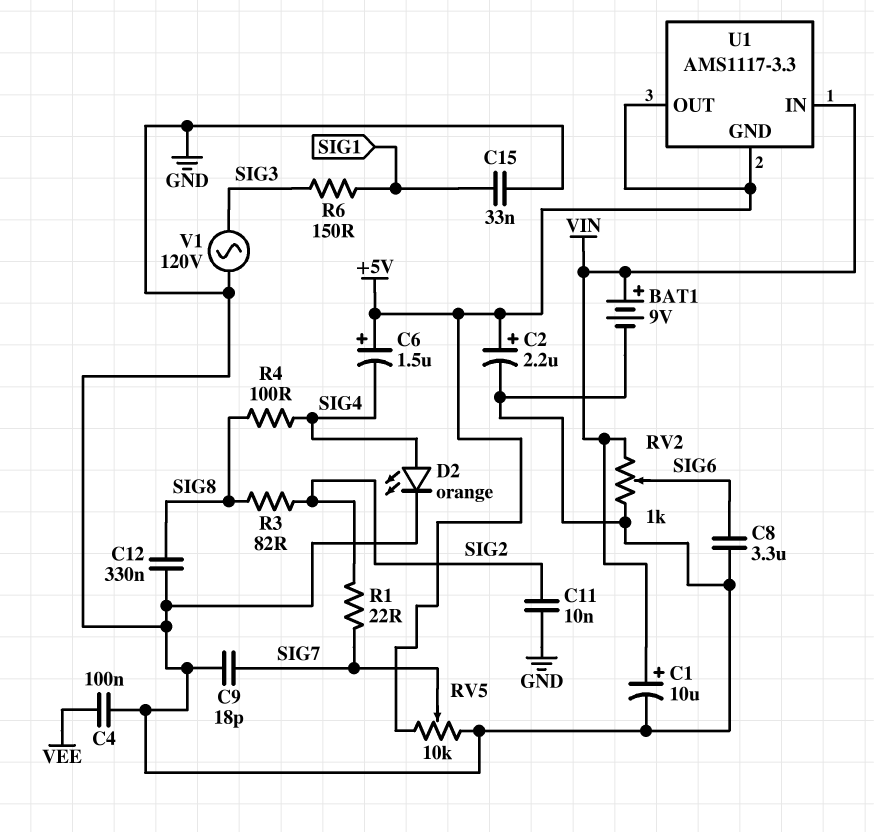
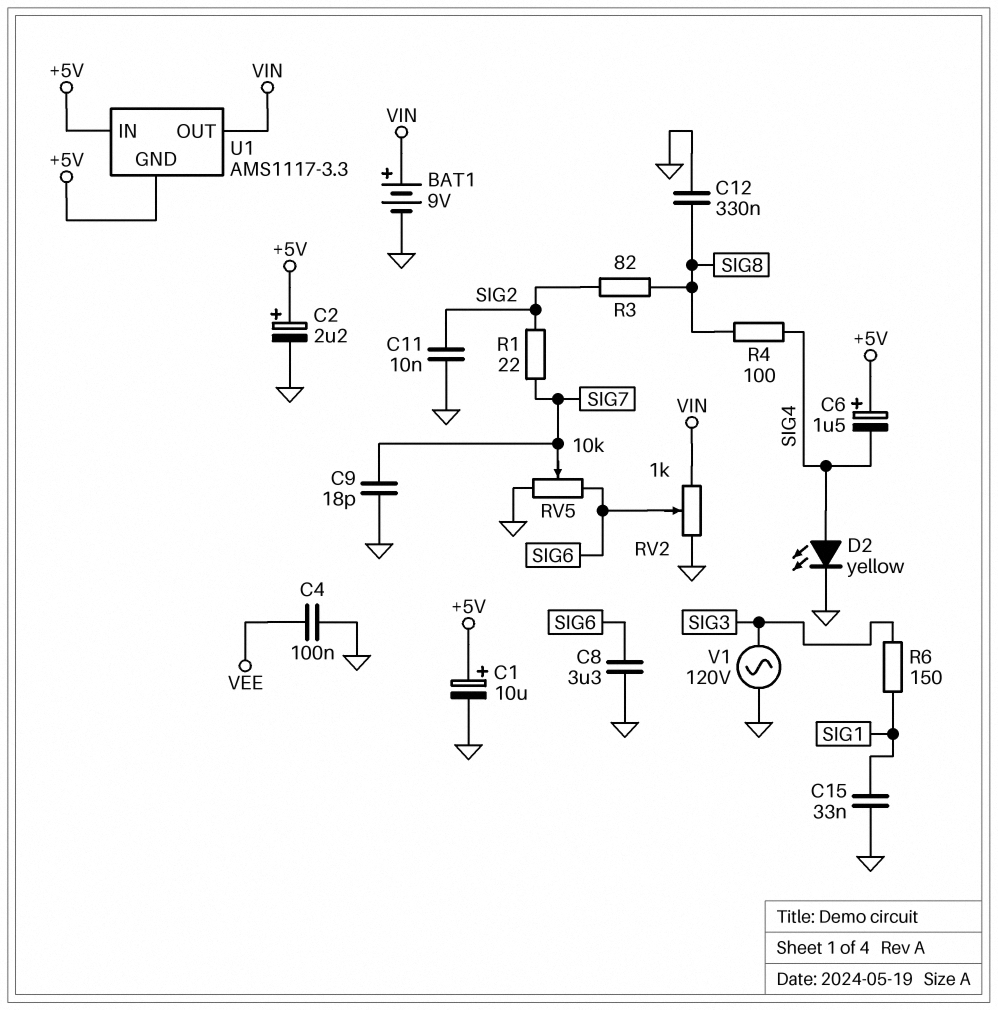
C1: 10uF (plus VIN, minus GND) -> 10uF (plus +5V, minus GND)
D2: LED orange (A SIG4, K GND) -> LED yellow (A SIG4, K GND)
RV5: 10k (+5V, GND, wiper SIG7) -> 10k (GND, SIG6, wiper SIG7)
U1 pin IN: VIN -> +5V
U1 pin OUT: +5V -> VIN

